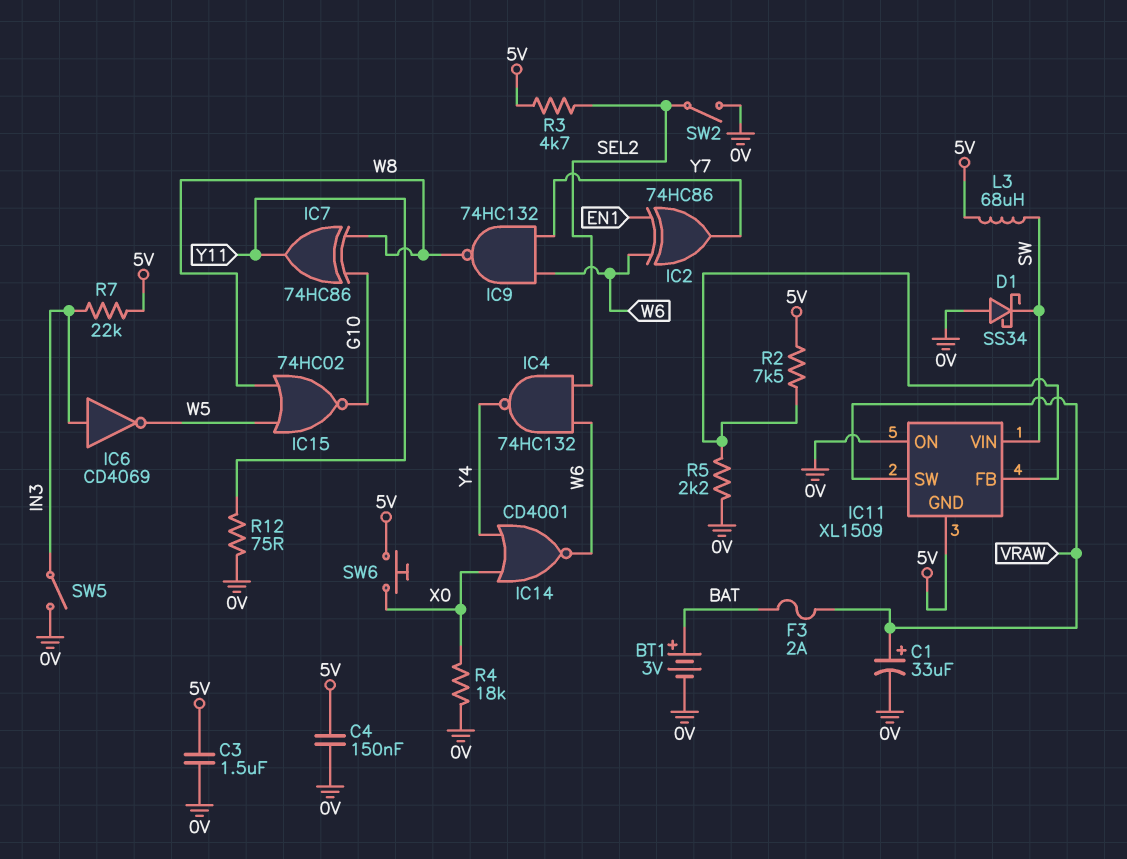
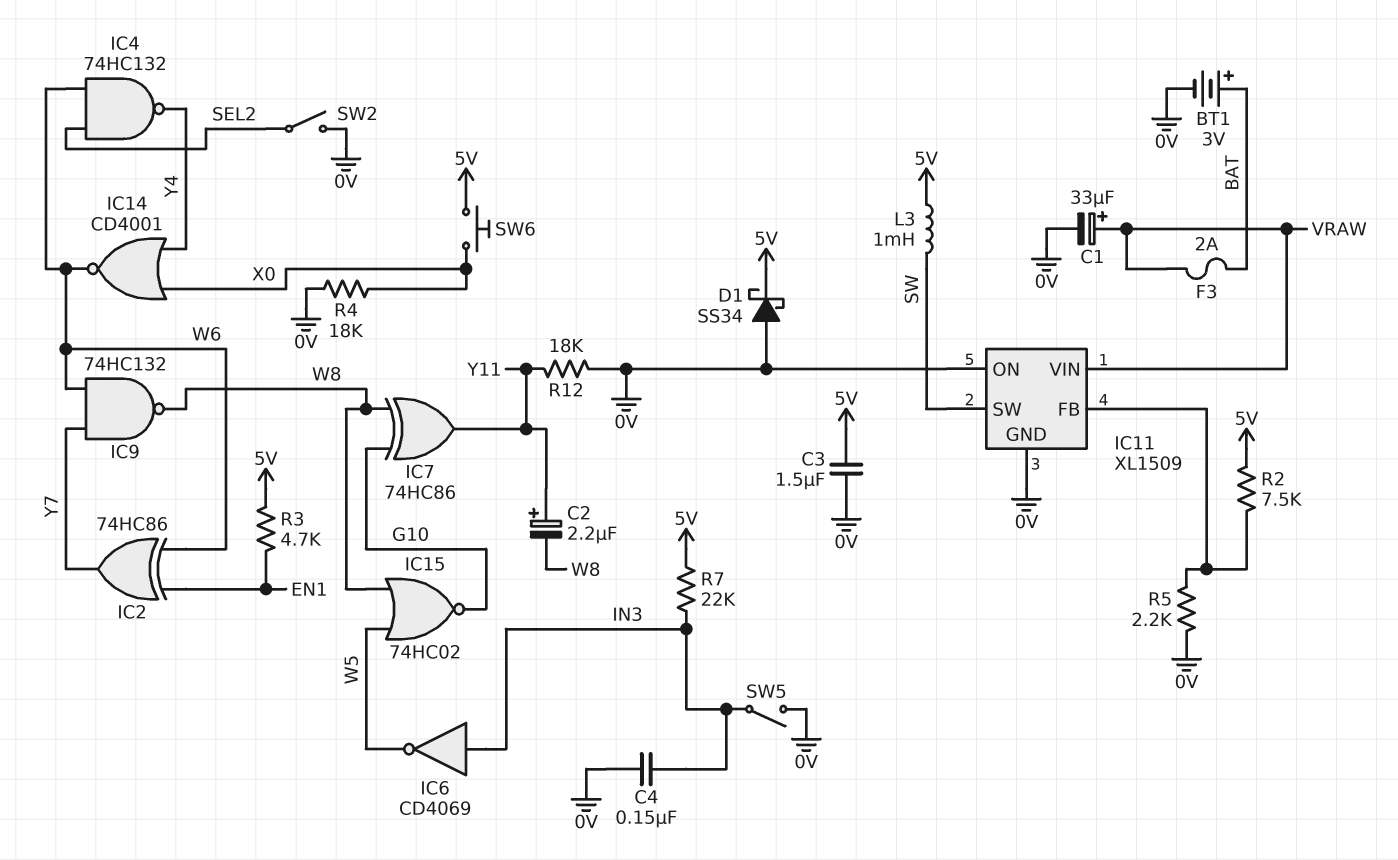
C2: none -> 2.2uF (plus Y11, minus W8)
C4: 150nF (0V, 5V) -> 150nF (0V, IN3)
D1: schottky SS34 (A 0V, K SW) -> schottky SS34 (A 0V, K 5V)
IC11 pin GND: 5V -> 0V
IC11 pin SW: VRAW -> SW
IC11 pin VIN: SW -> VRAW
L3: 68uH (5V, SW) -> 1mH (5V, SW)
R3: 4.7k (5V, SEL2) -> 4.7k (5V, EN1)
R12: 75 (0V, Y11) -> 18k (0V, Y11)

